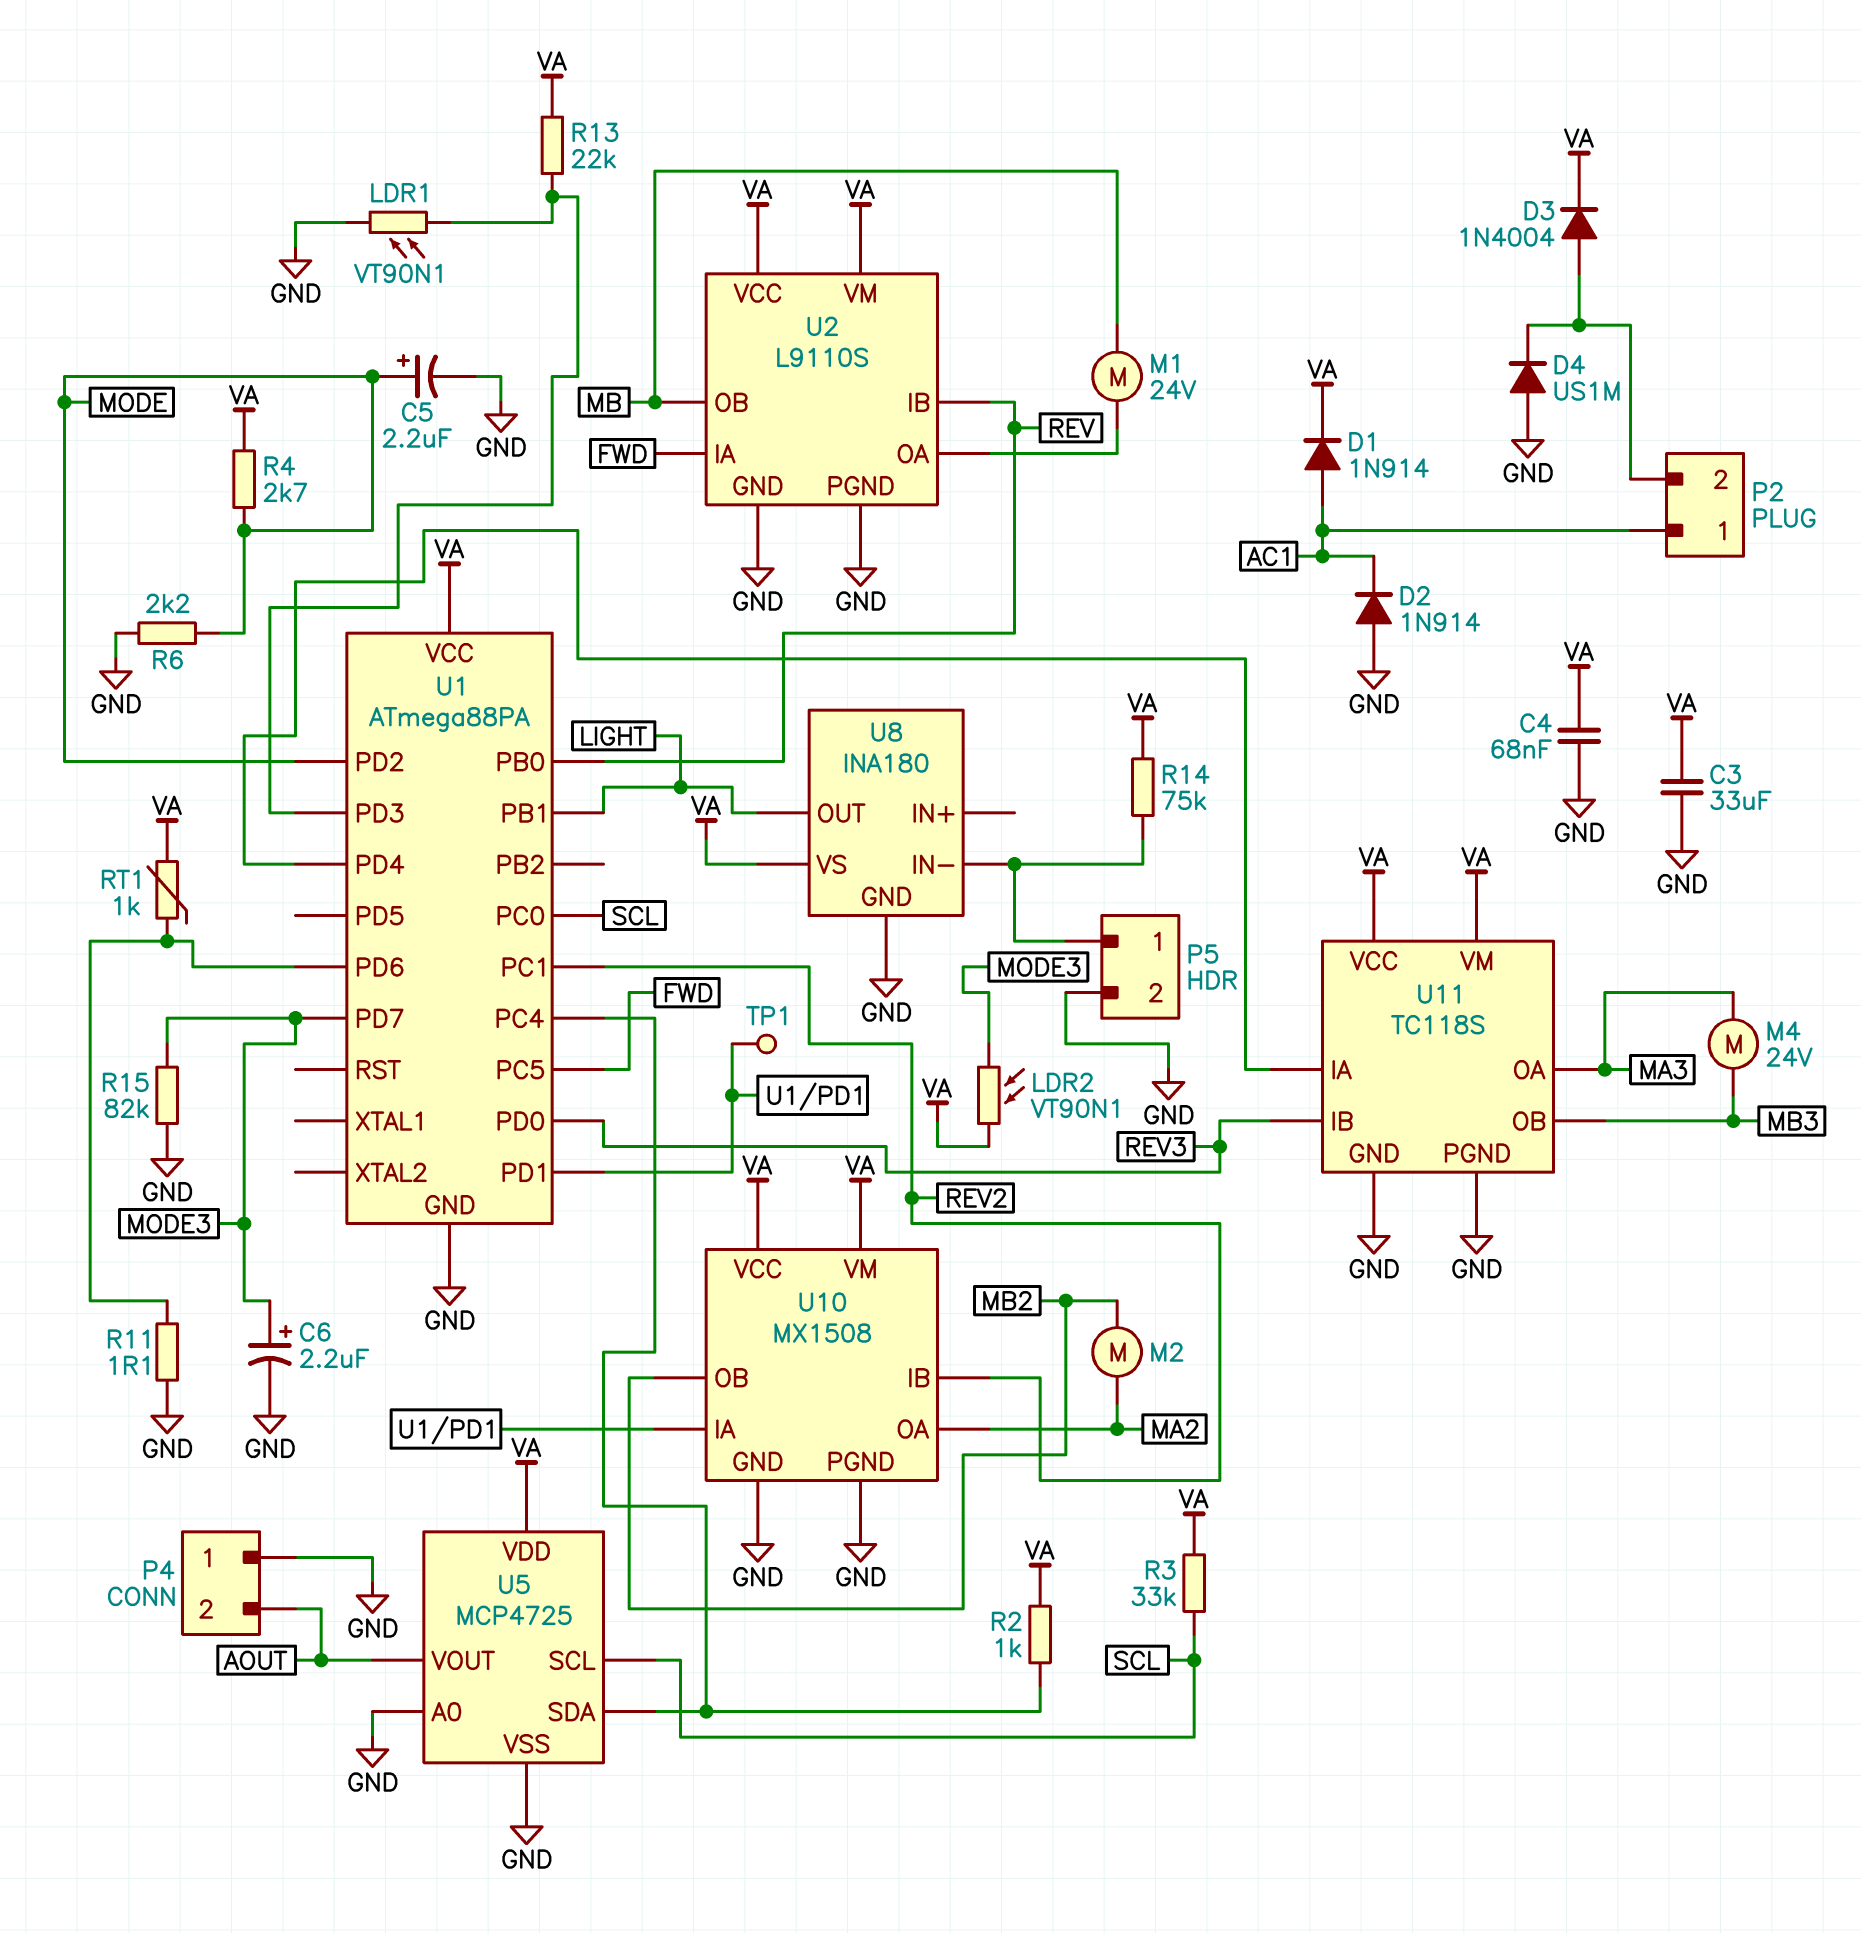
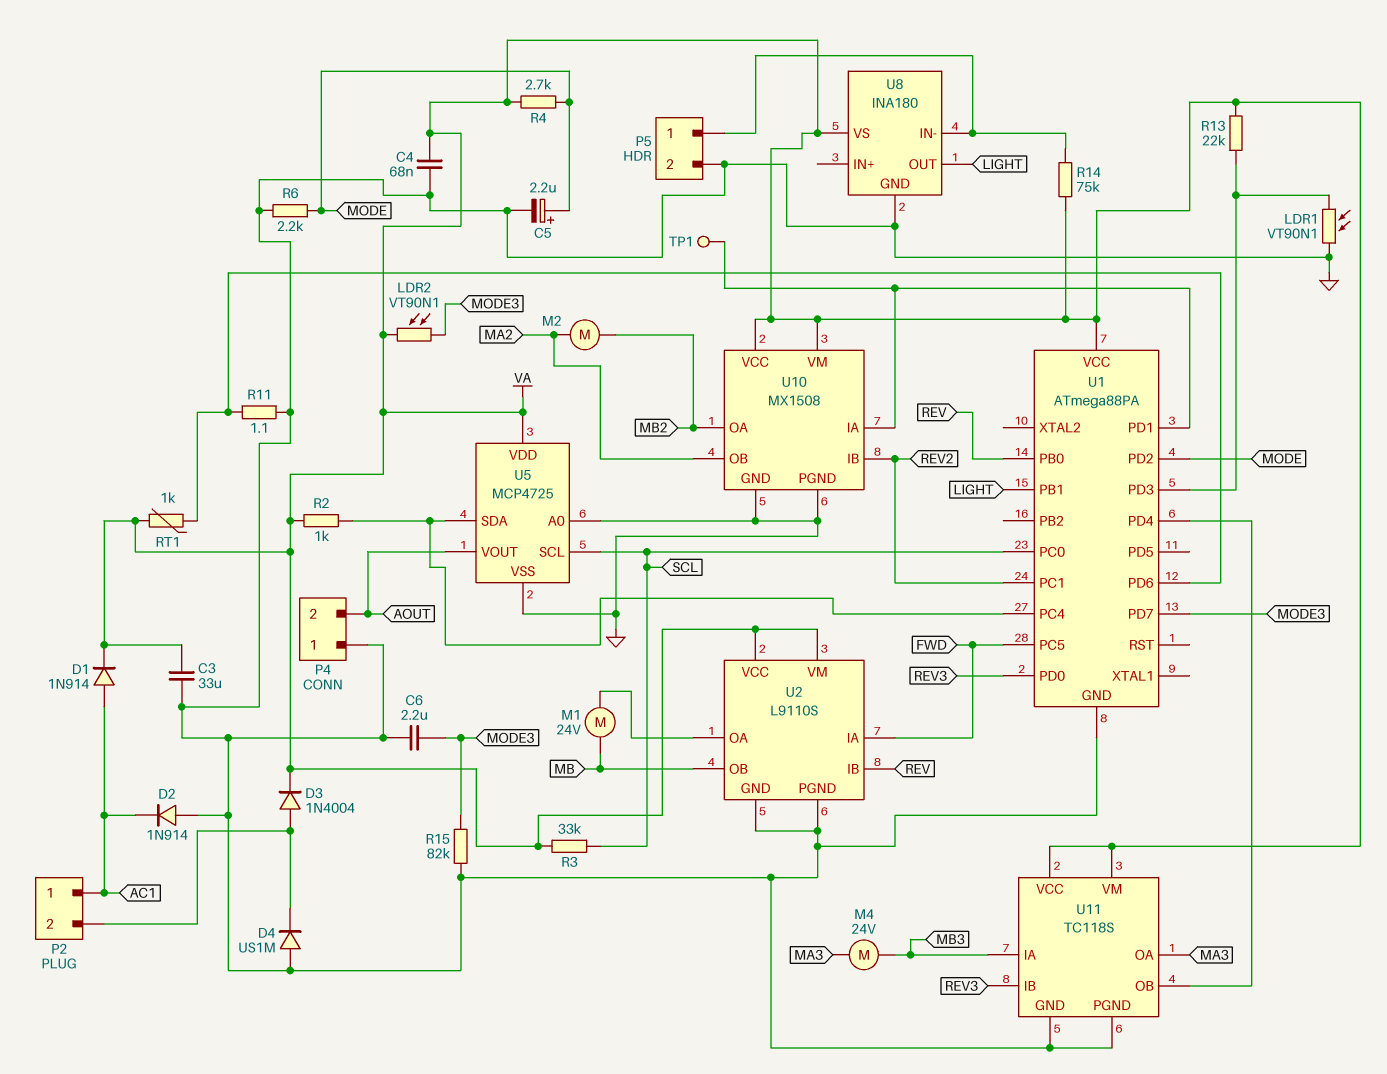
C6: 2.2uF (plus MODE3, minus GND) -> 2.2uF (GND, MODE3)
U10 pin OA: MA2 -> MB2
U10 pin OB: MB2 -> MA2
U11 pin IA: U1/PD4 -> MB3
U11 pin OB: MB3 -> U1/PD4

